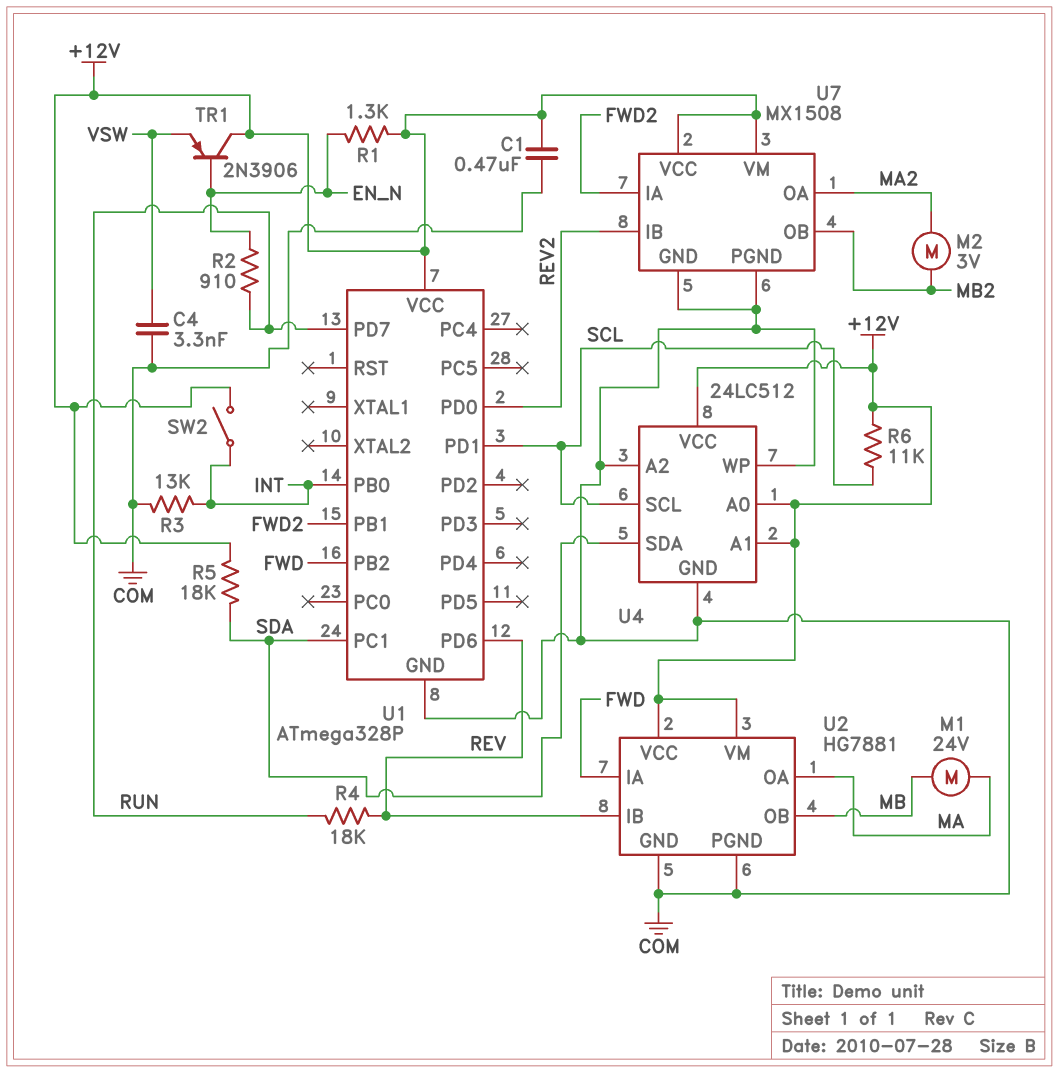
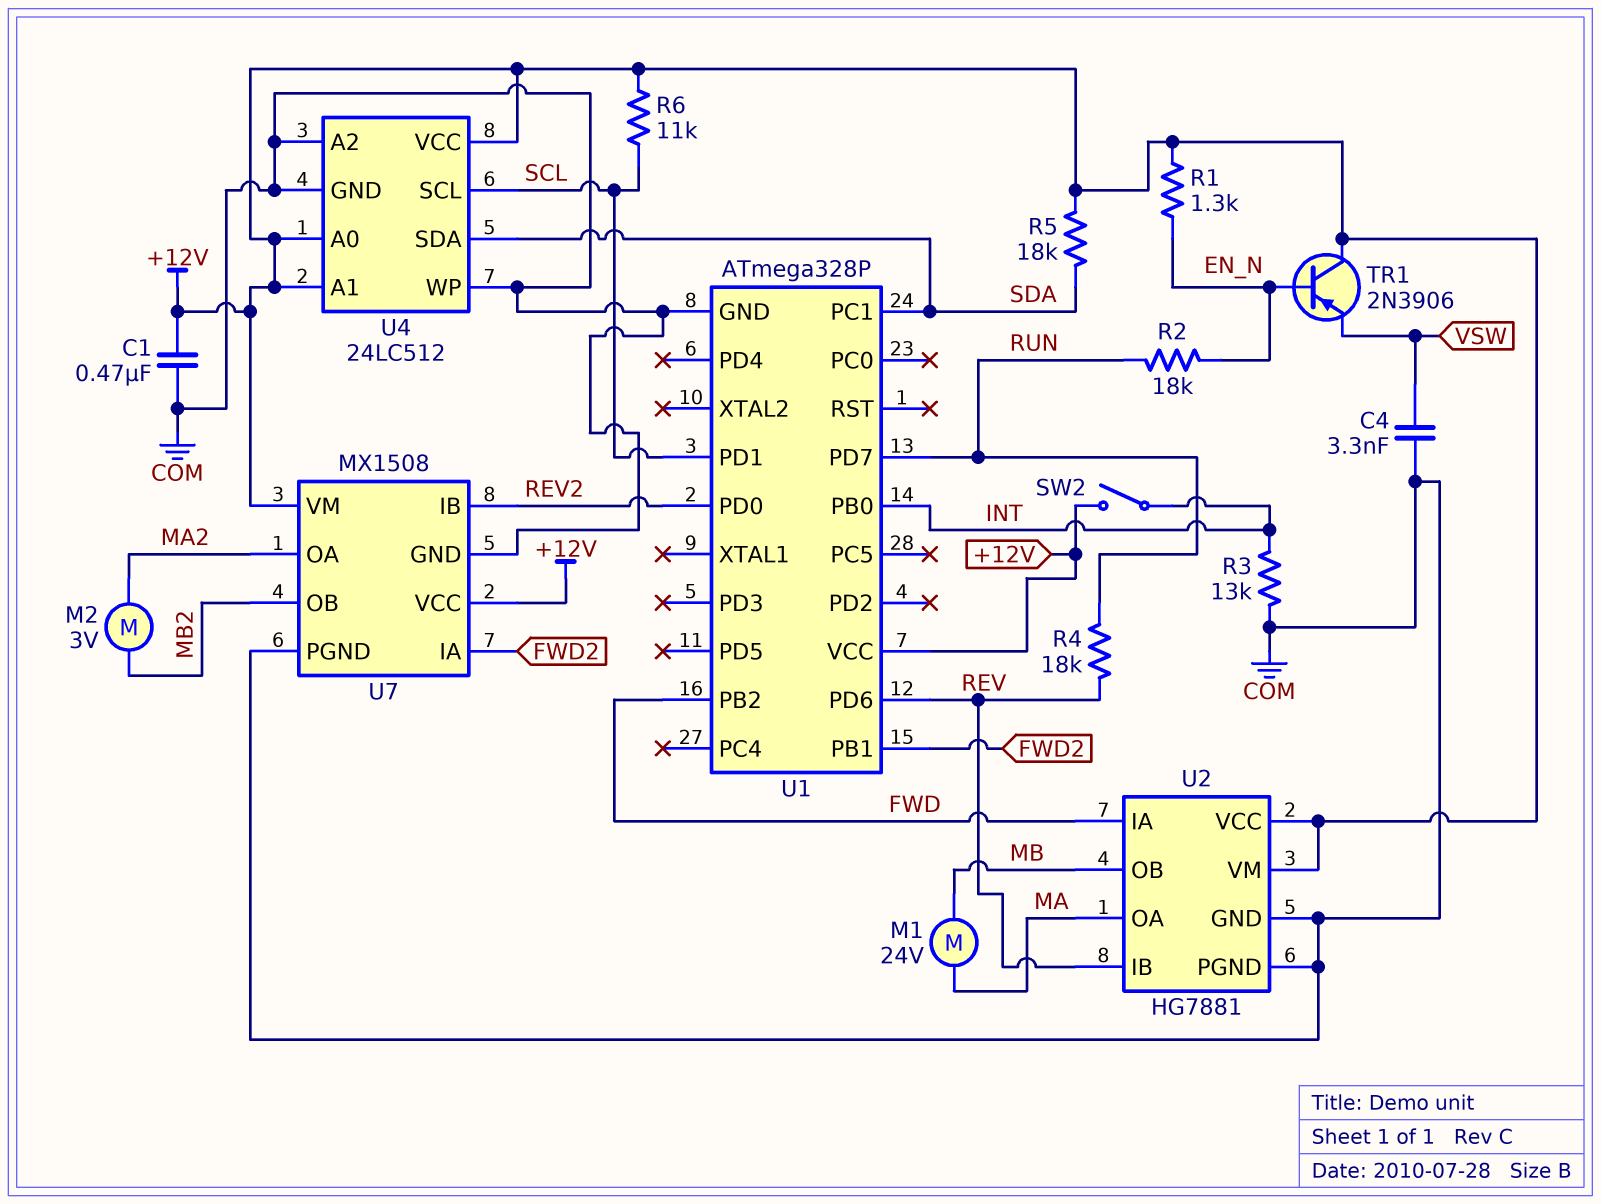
R2: 910 (EN_N, RUN) -> 18k (EN_N, RUN)

